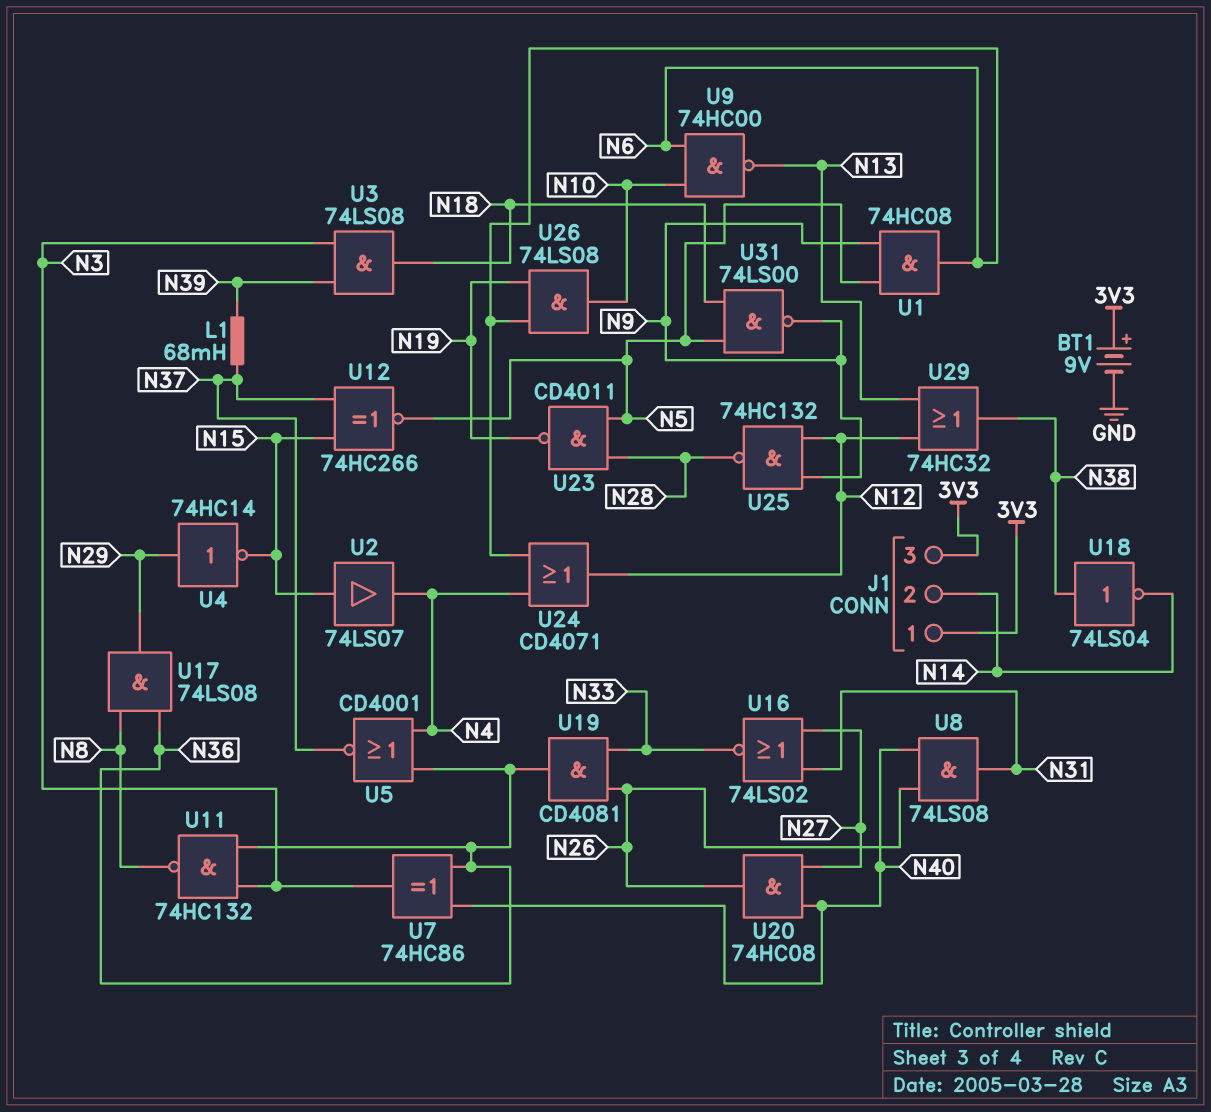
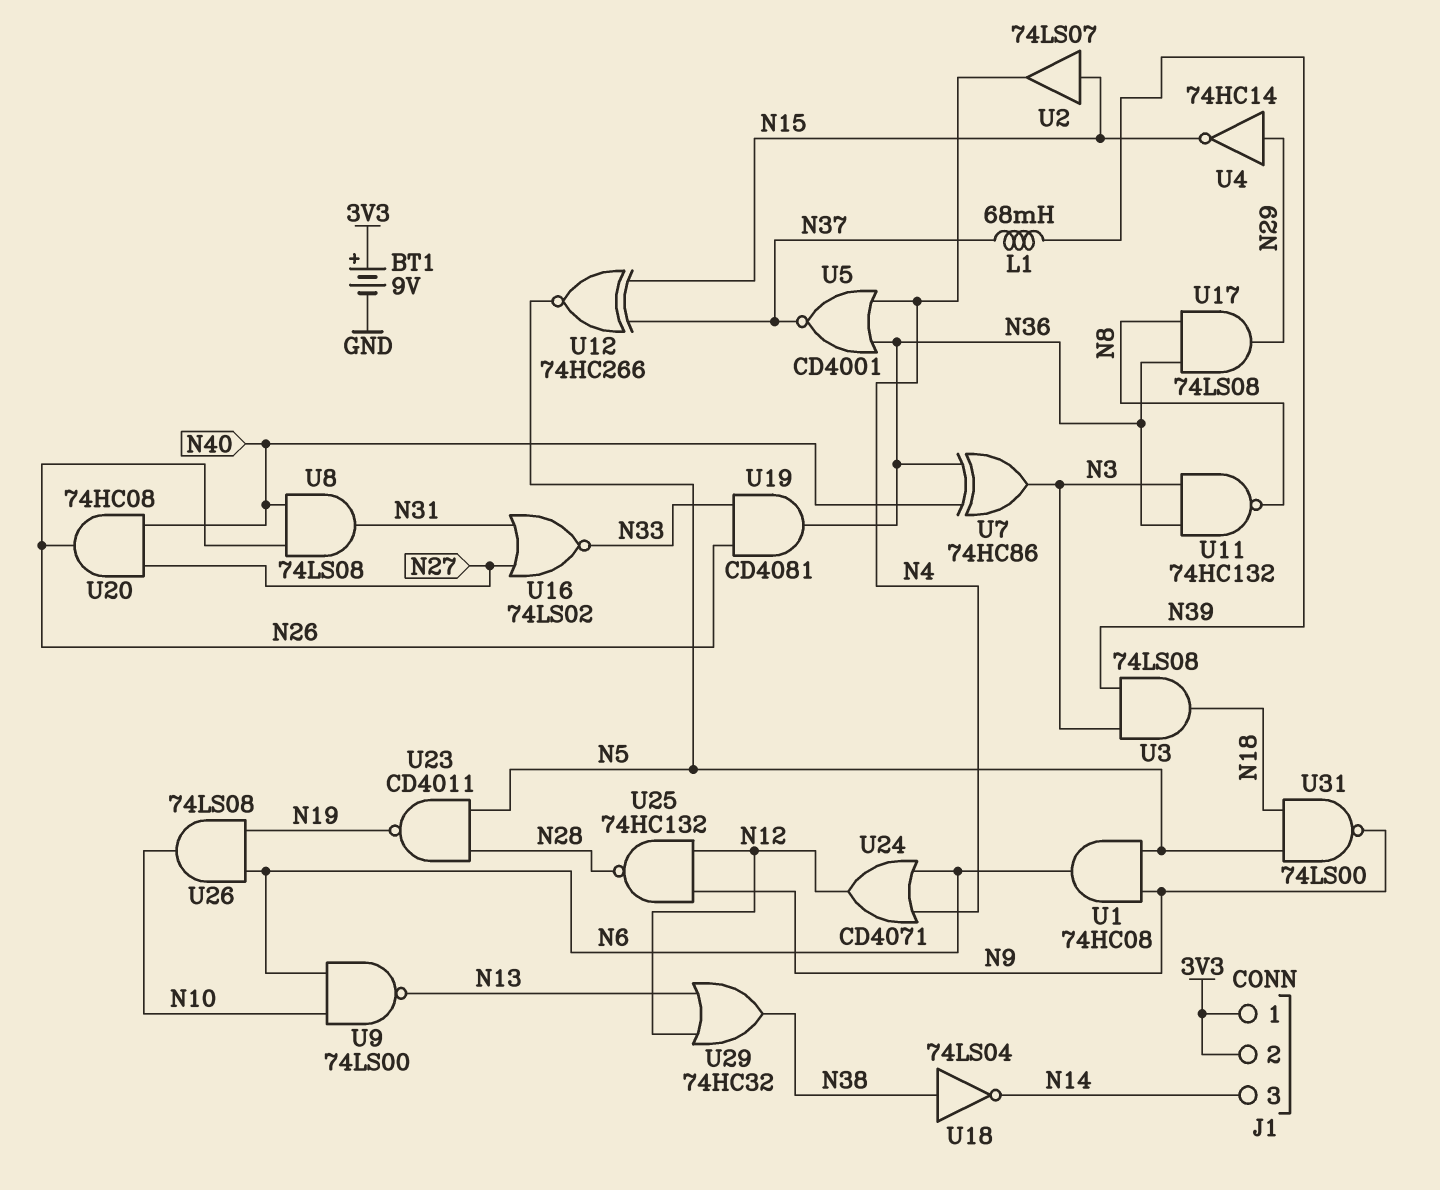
J1 pin 2: N14 -> 3V3
J1 pin 3: 3V3 -> N14
U9: NAND 74HC00 (in N6, in N10, out N13) -> NAND 74LS00 (in N6, in N10, out N13)

